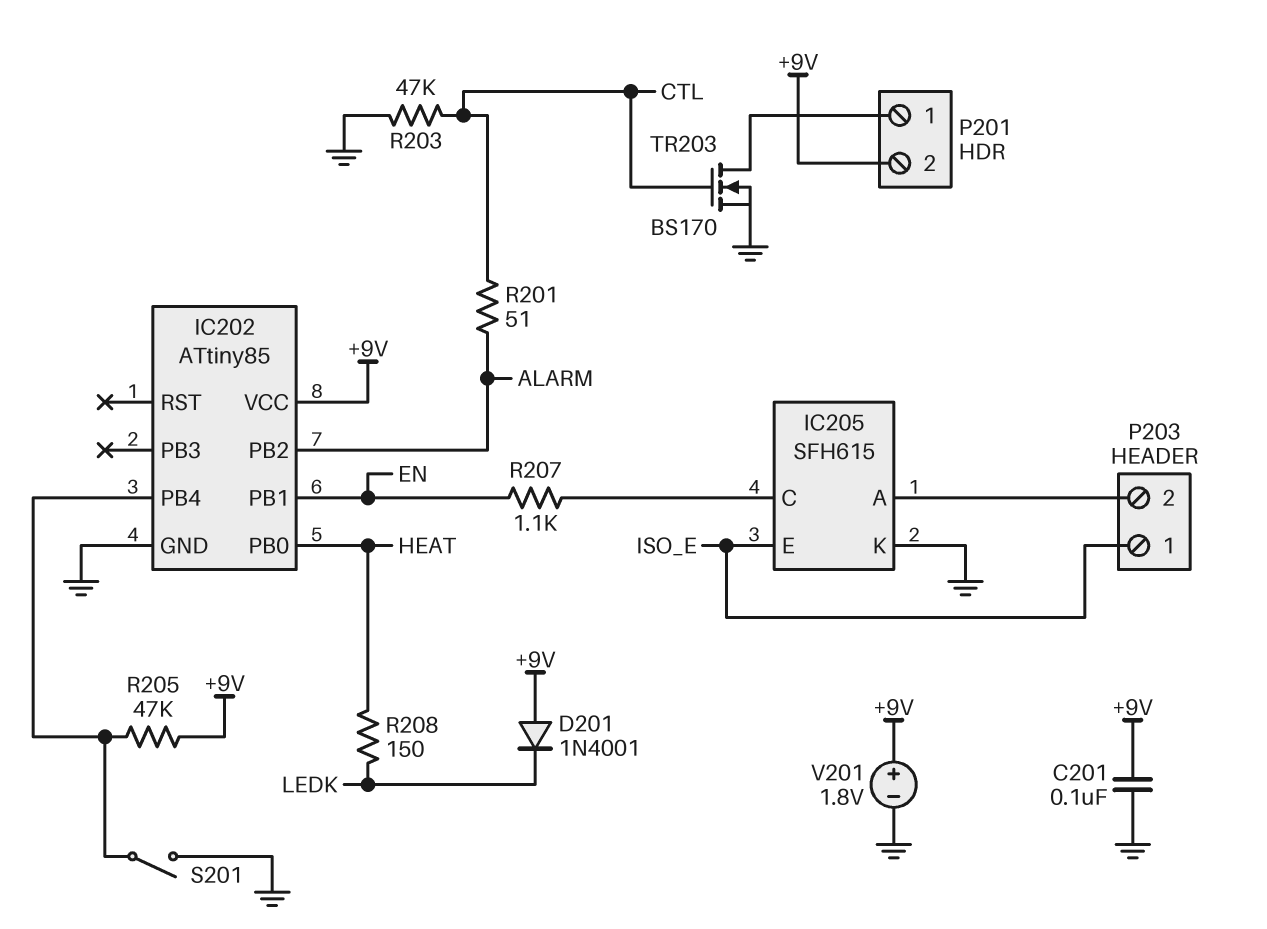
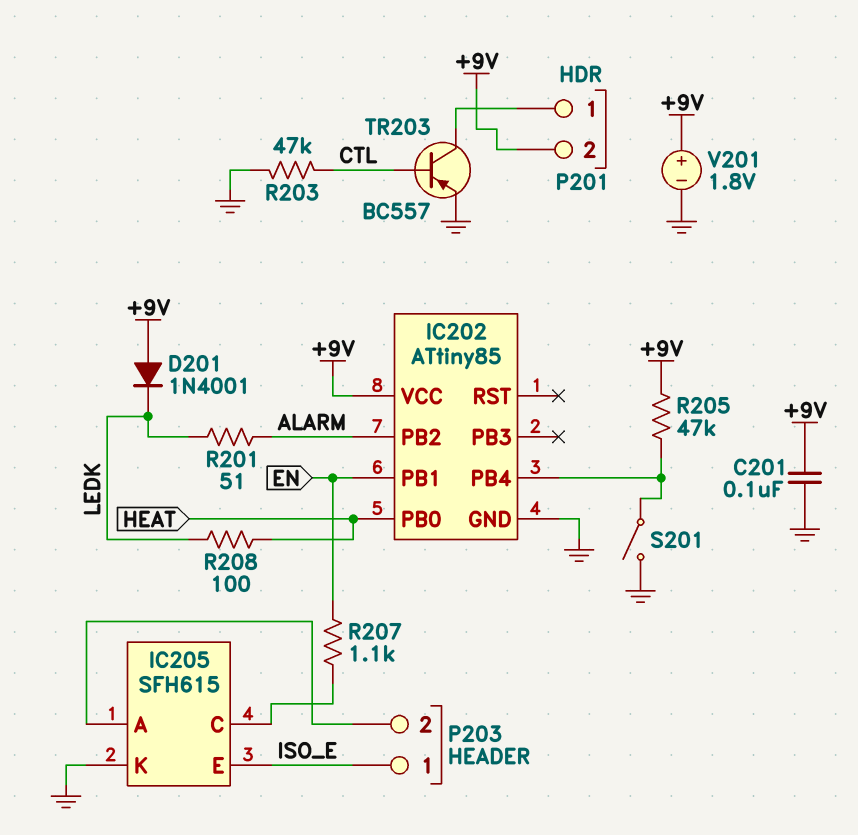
R201: 51 (ALARM, CTL) -> 51 (ALARM, LEDK)
R208: 150 (HEAT, LEDK) -> 100 (HEAT, LEDK)
TR203: NMOS BS170 (G CTL, D P201/1, S GND) -> PNP BC557 (B CTL, C P201/1, E GND)

